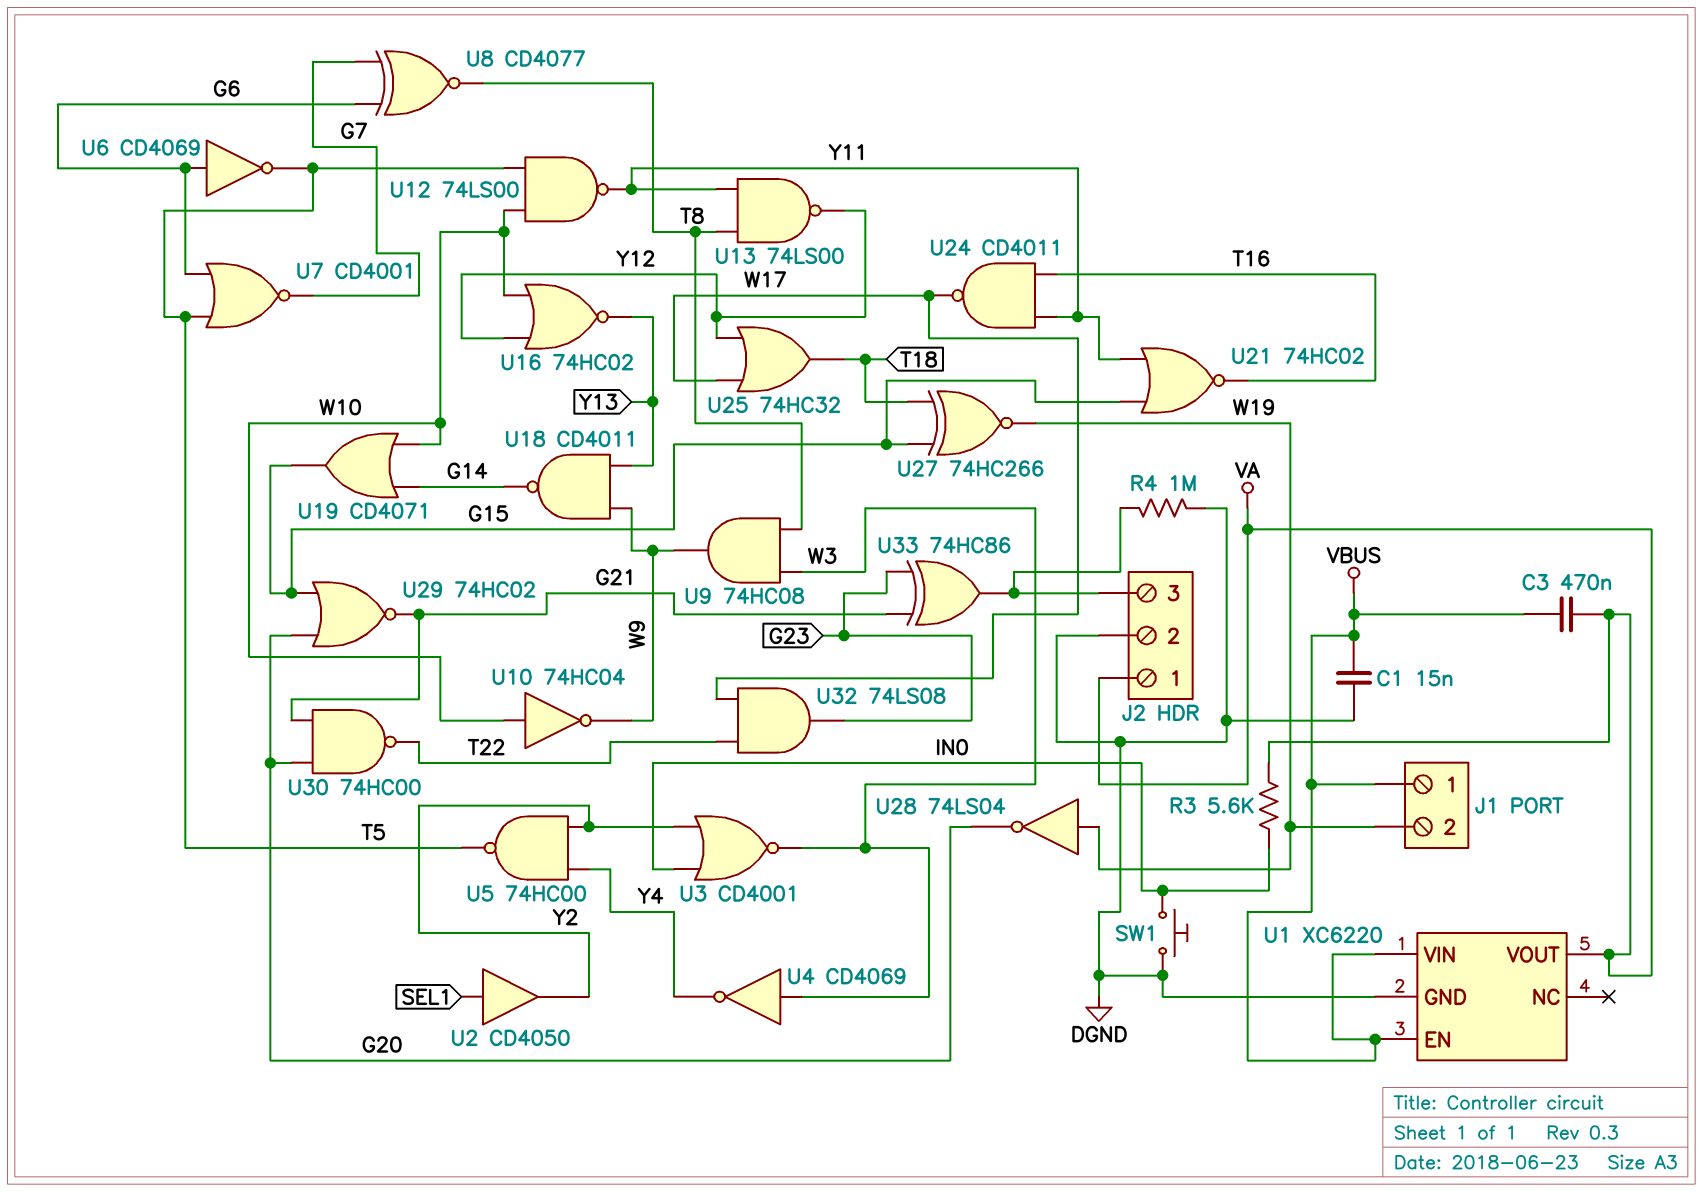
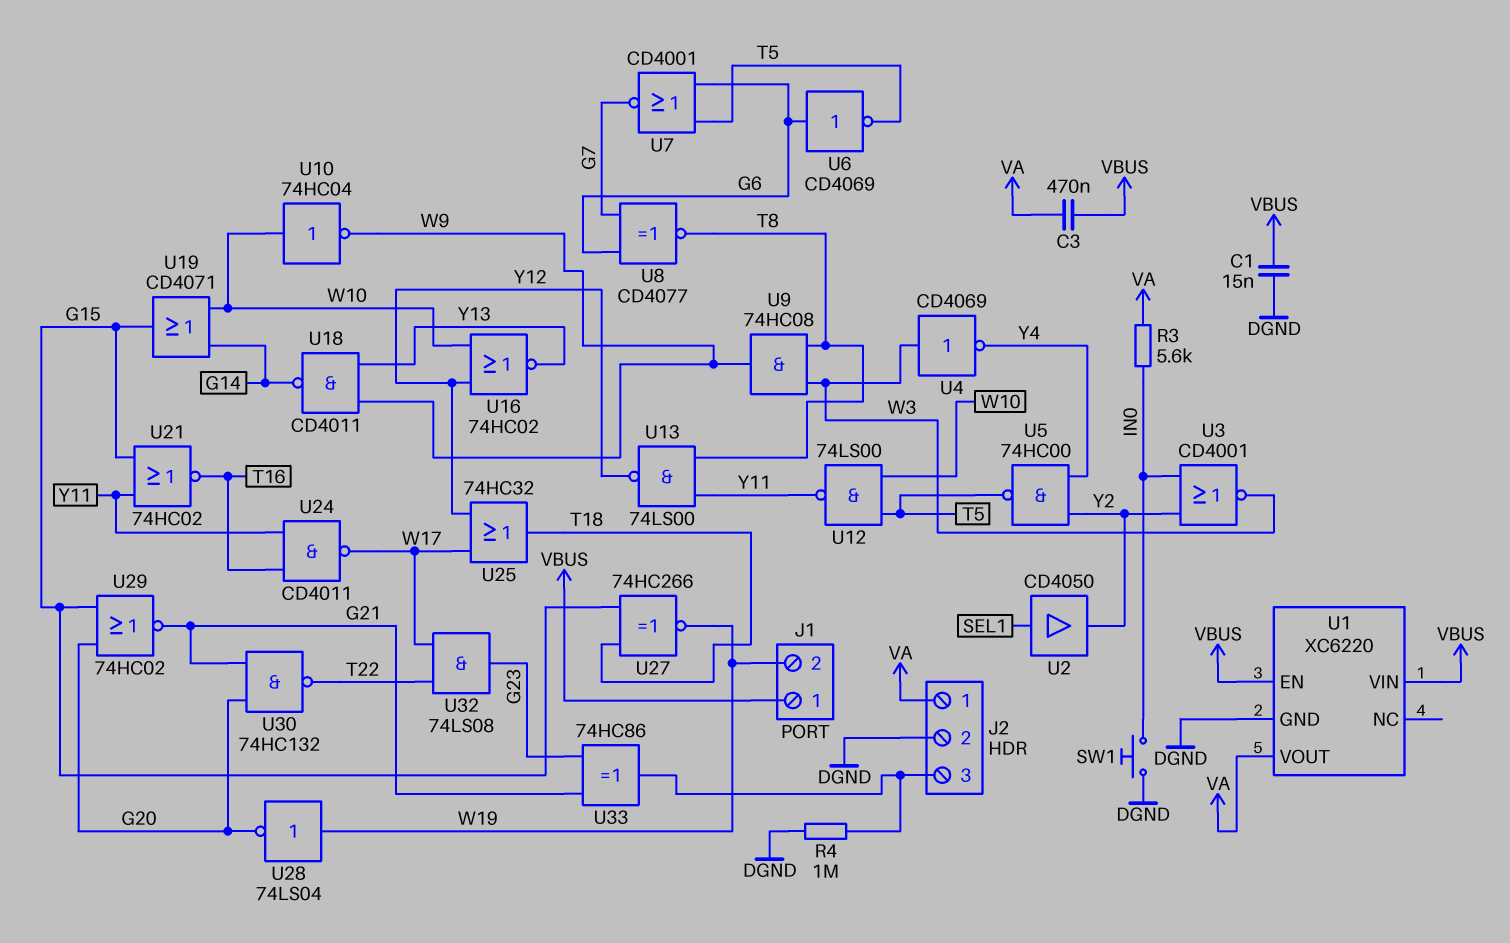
U30: NAND 74HC00 (in G20, in G21, out T22) -> NAND 74HC132 (in G20, in G21, out T22)

